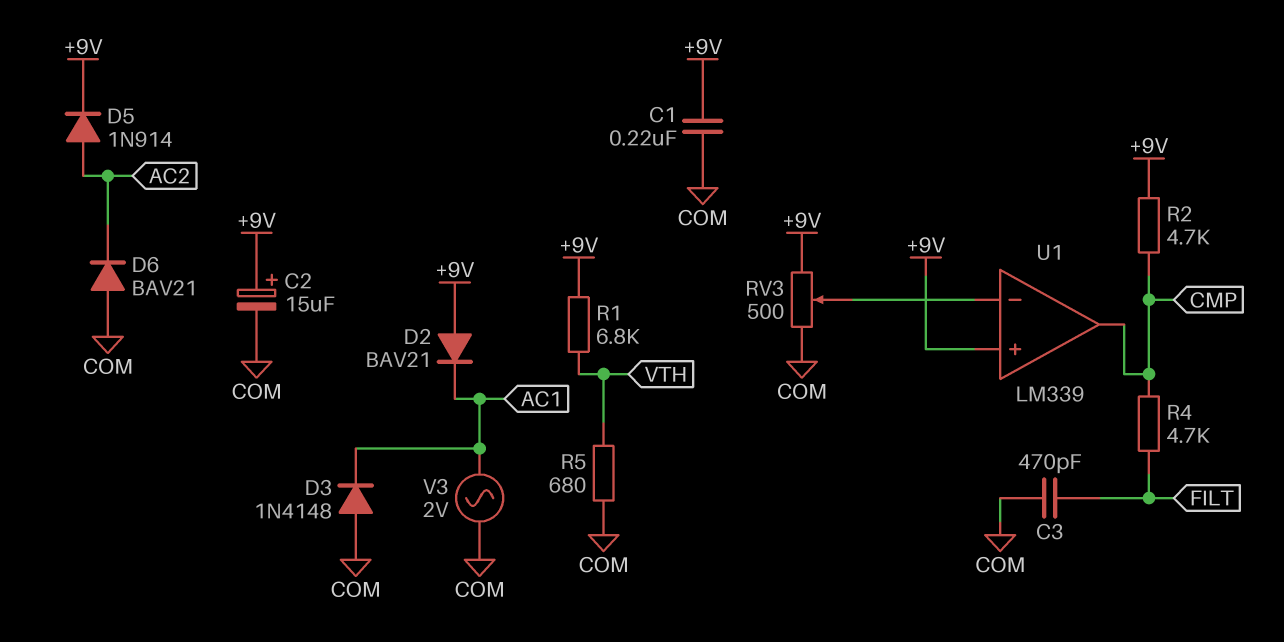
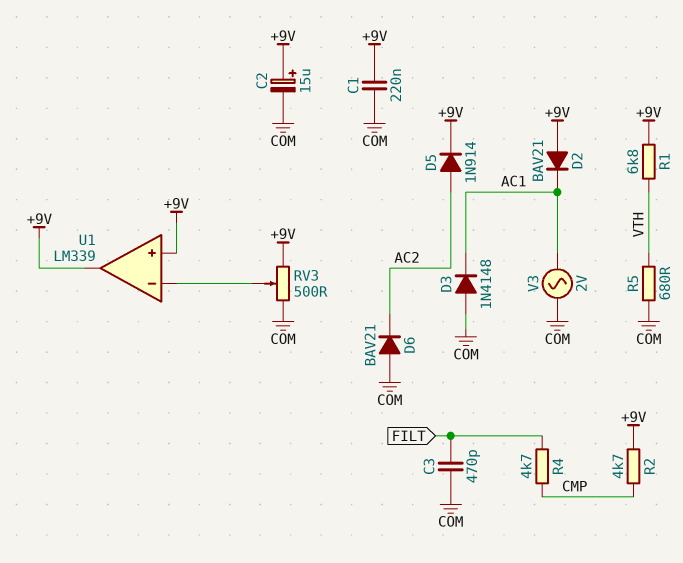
U1 pin out: CMP -> +9V

